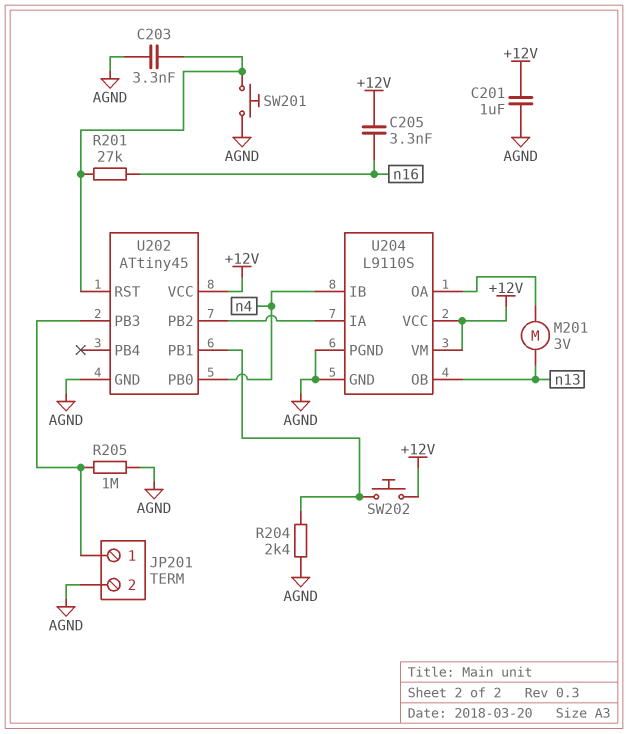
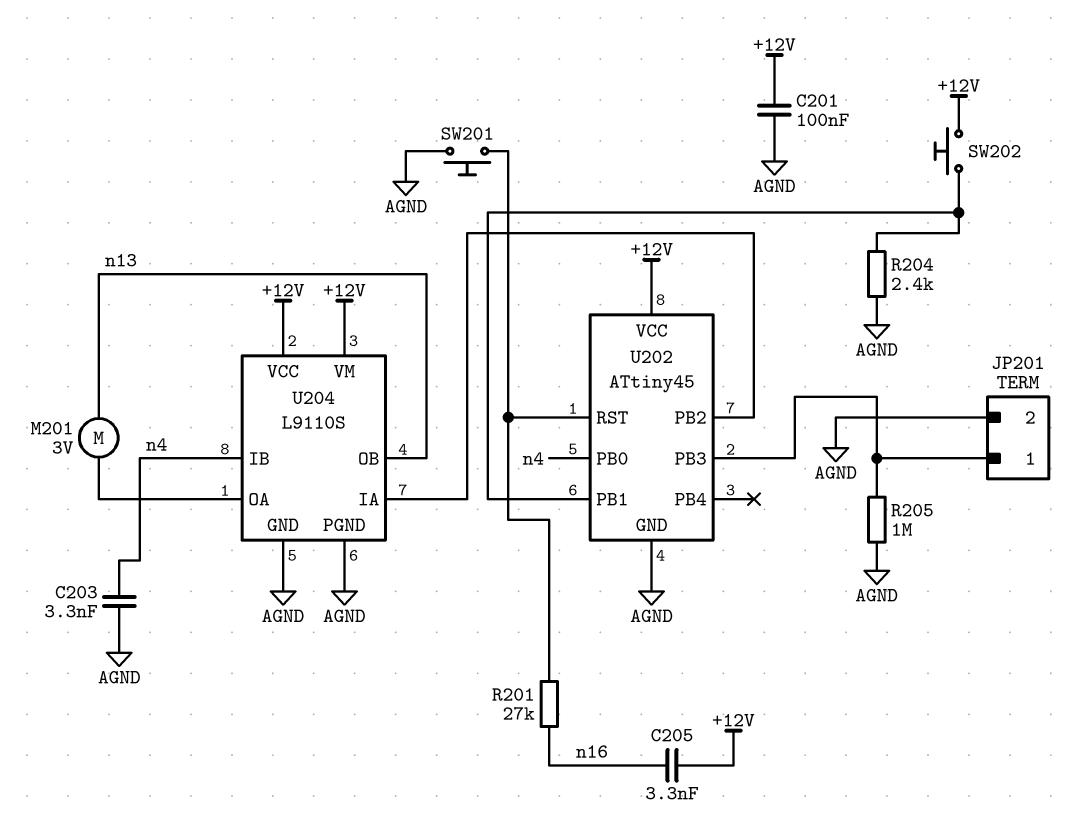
C201: 1uF (+12V, AGND) -> 100nF (+12V, AGND)
C203: 3.3nF (AGND, U202/RST) -> 3.3nF (AGND, n4)

